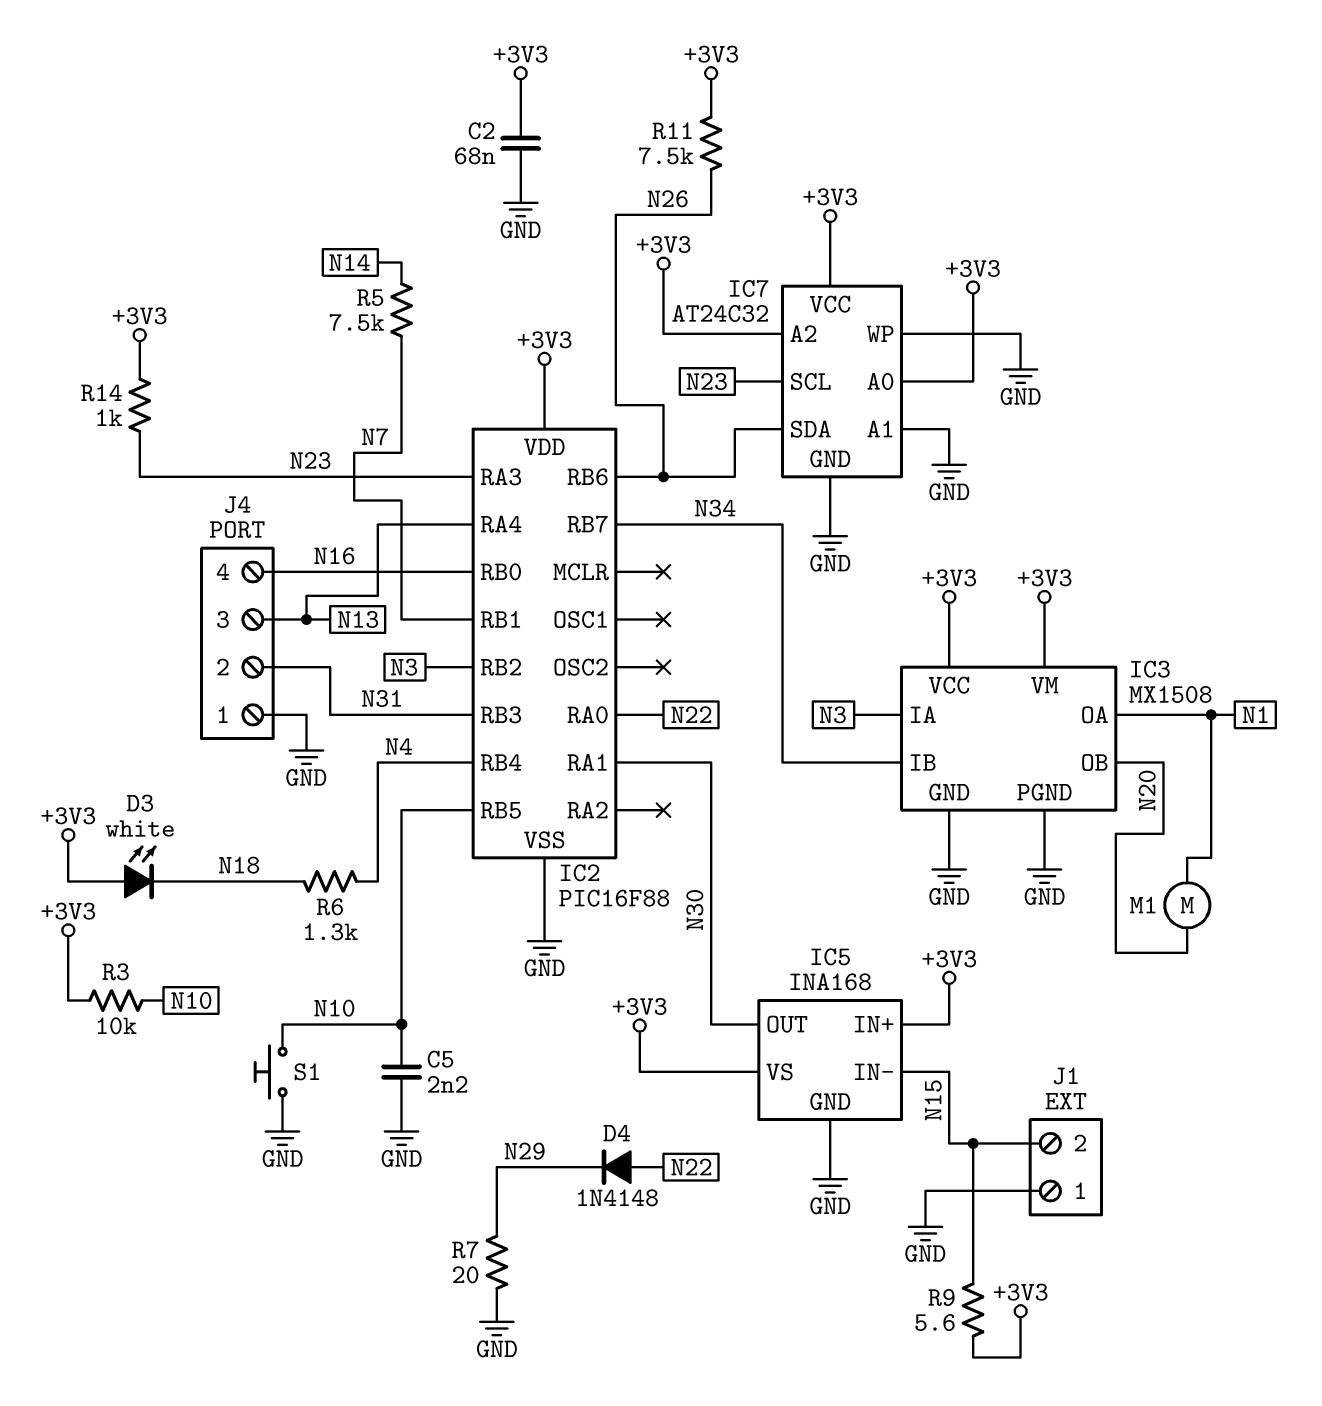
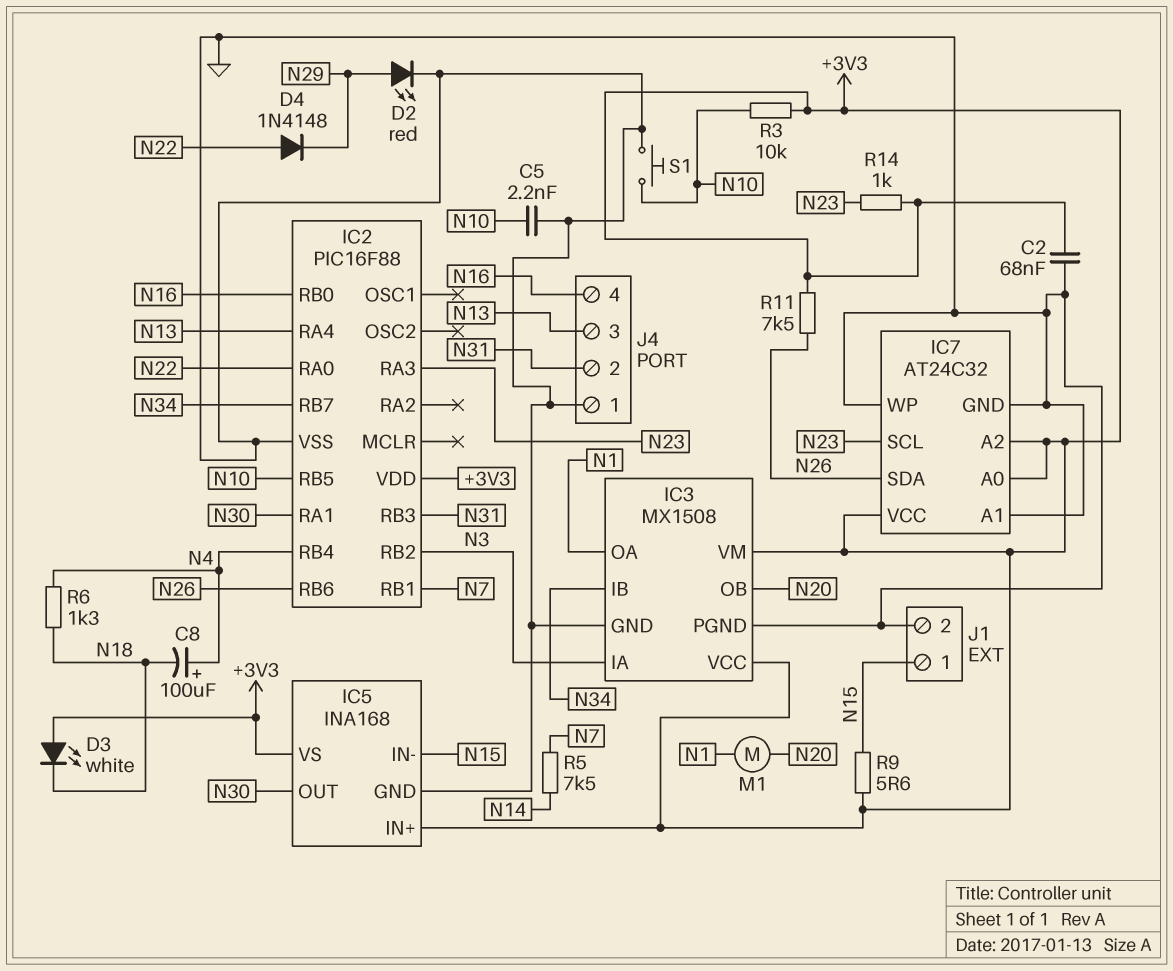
C8: none -> 100uF (plus N4, minus N18)
D2: none -> LED red (A N29, K GND)
J1 pin 1: GND -> N15
J1 pin 2: N15 -> GND
R7: 20 (GND, N29) -> none

